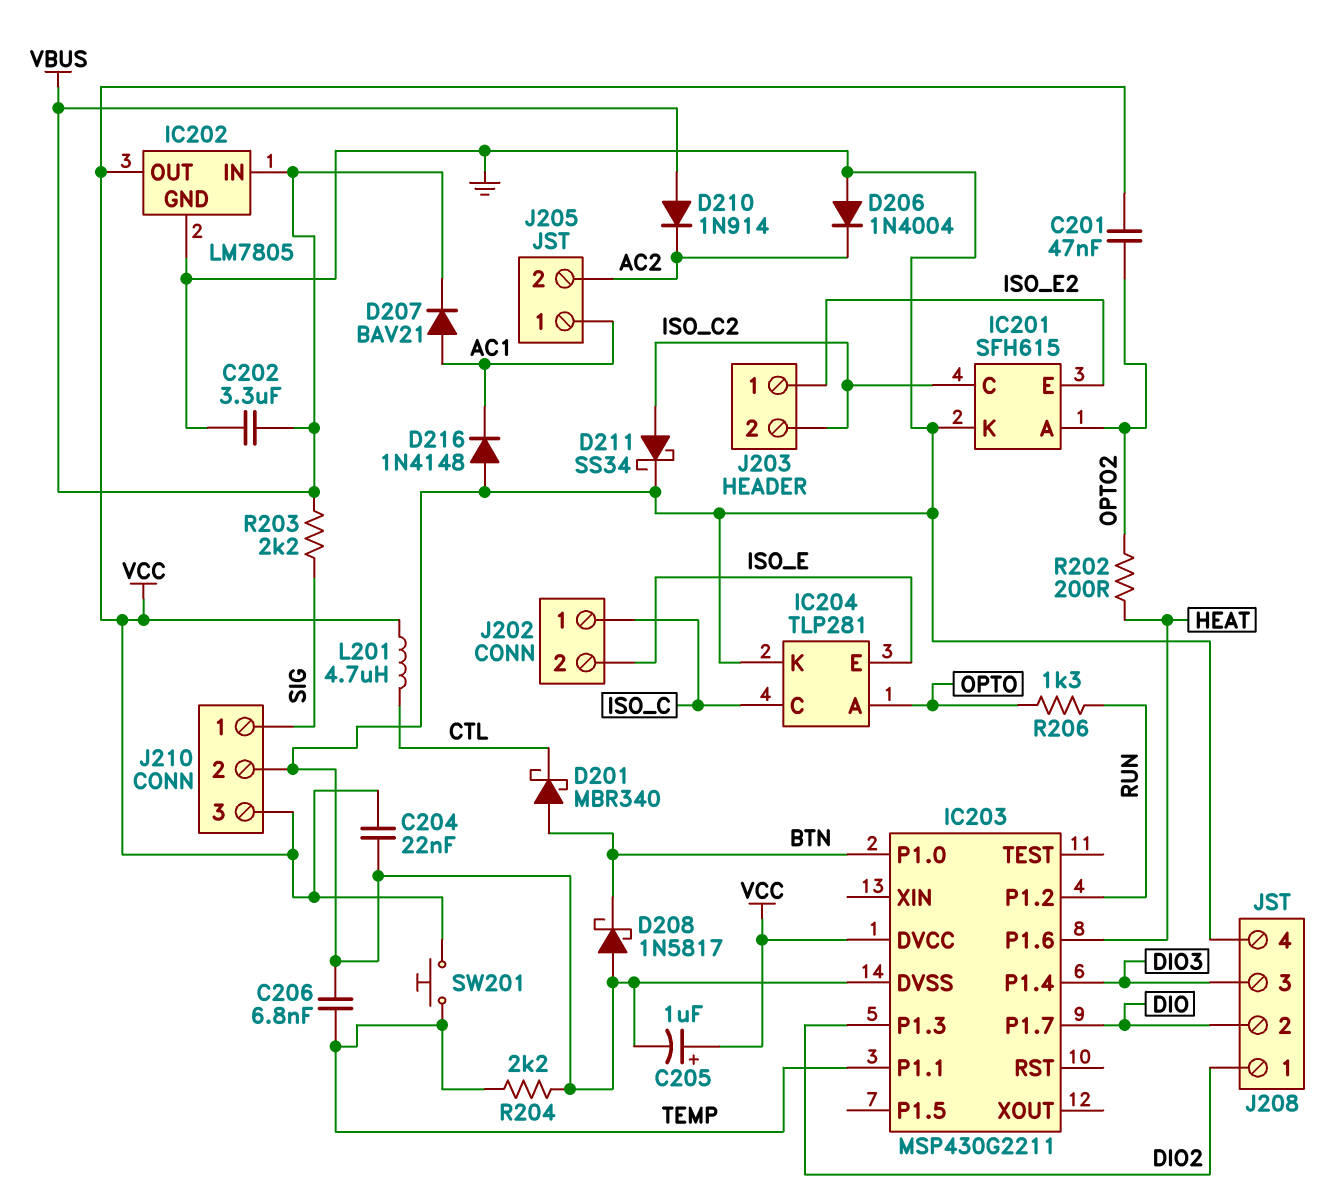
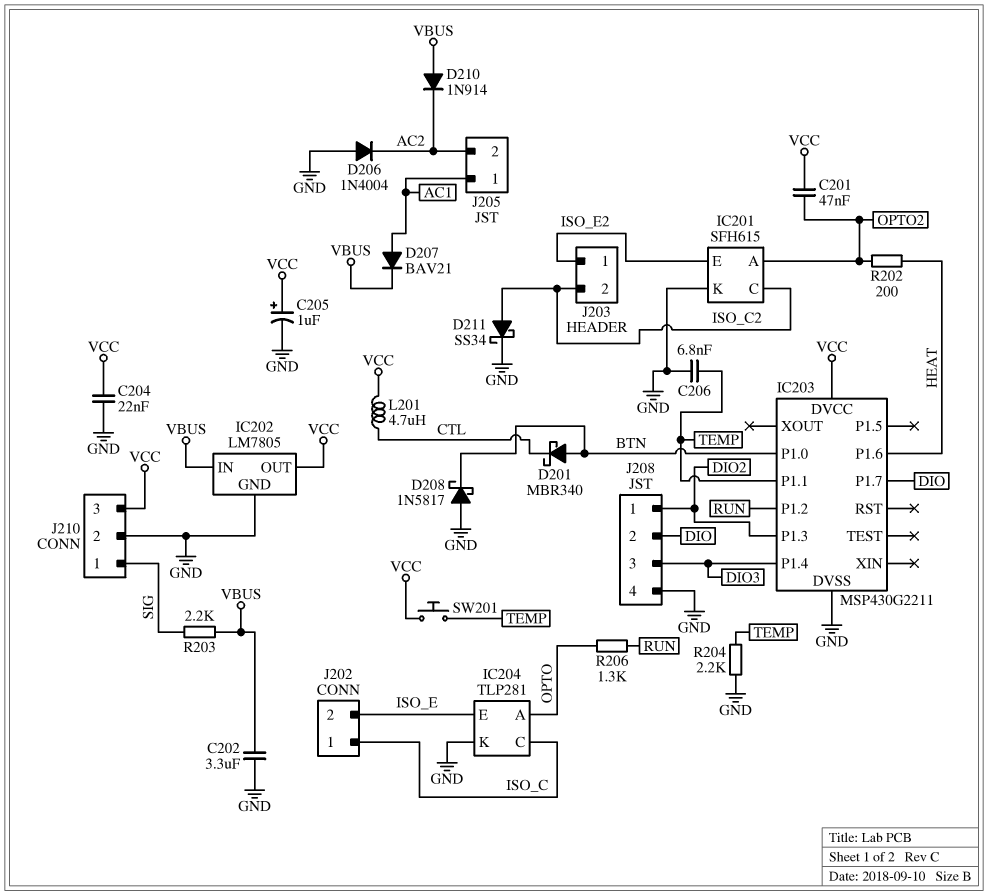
D216: diode 1N4148 (A GND, K AC1) -> none

